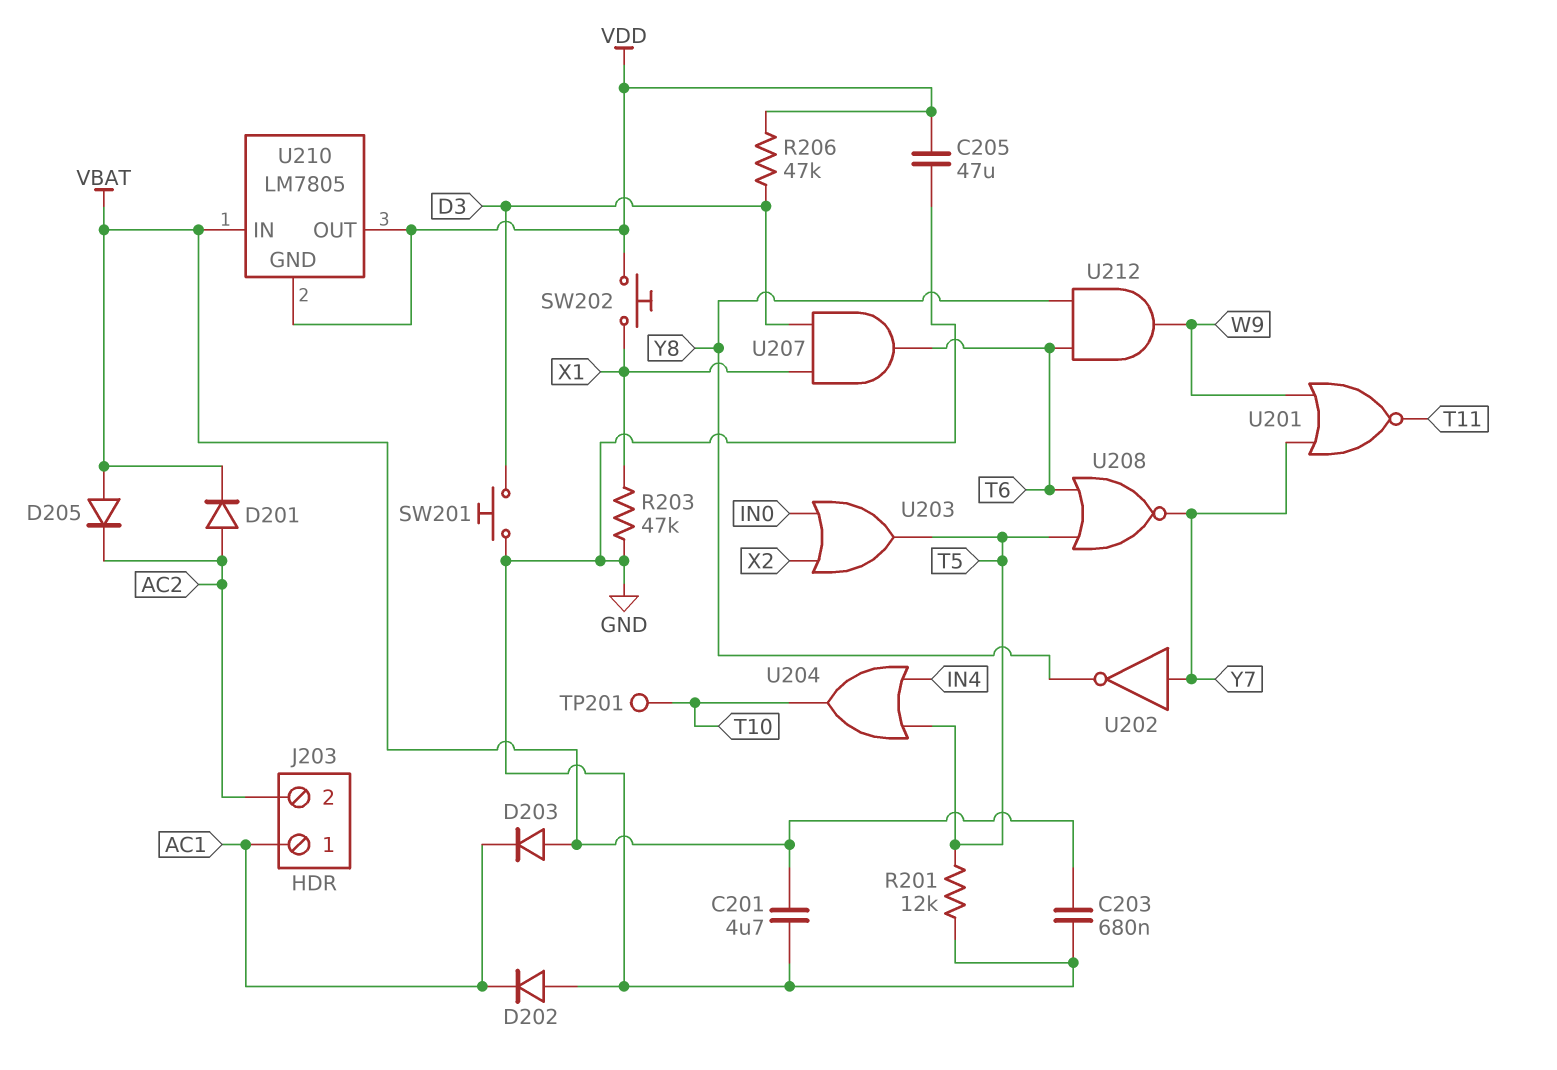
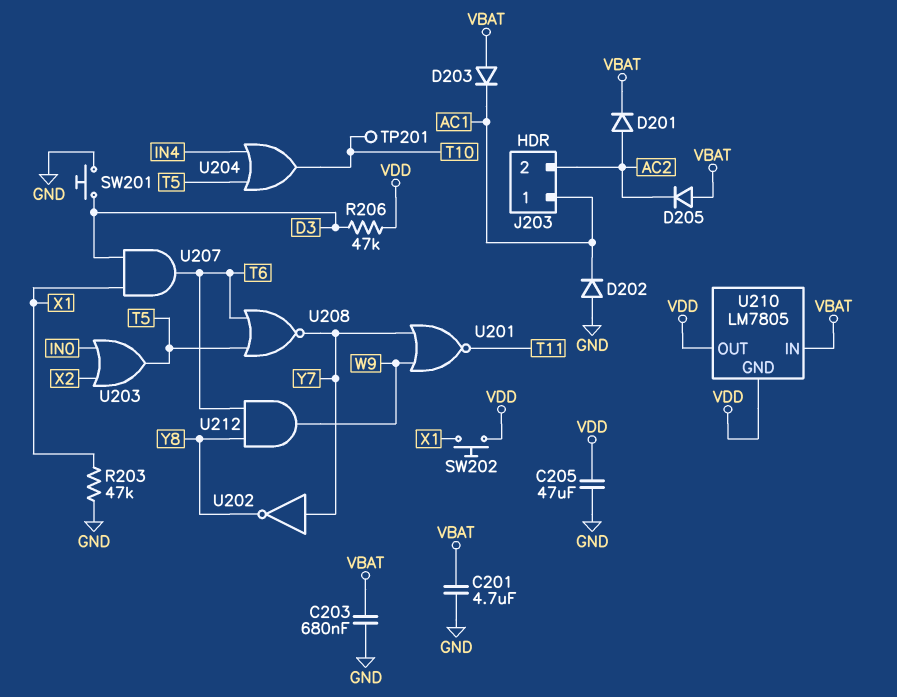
R201: 12k (GND, T5) -> none

